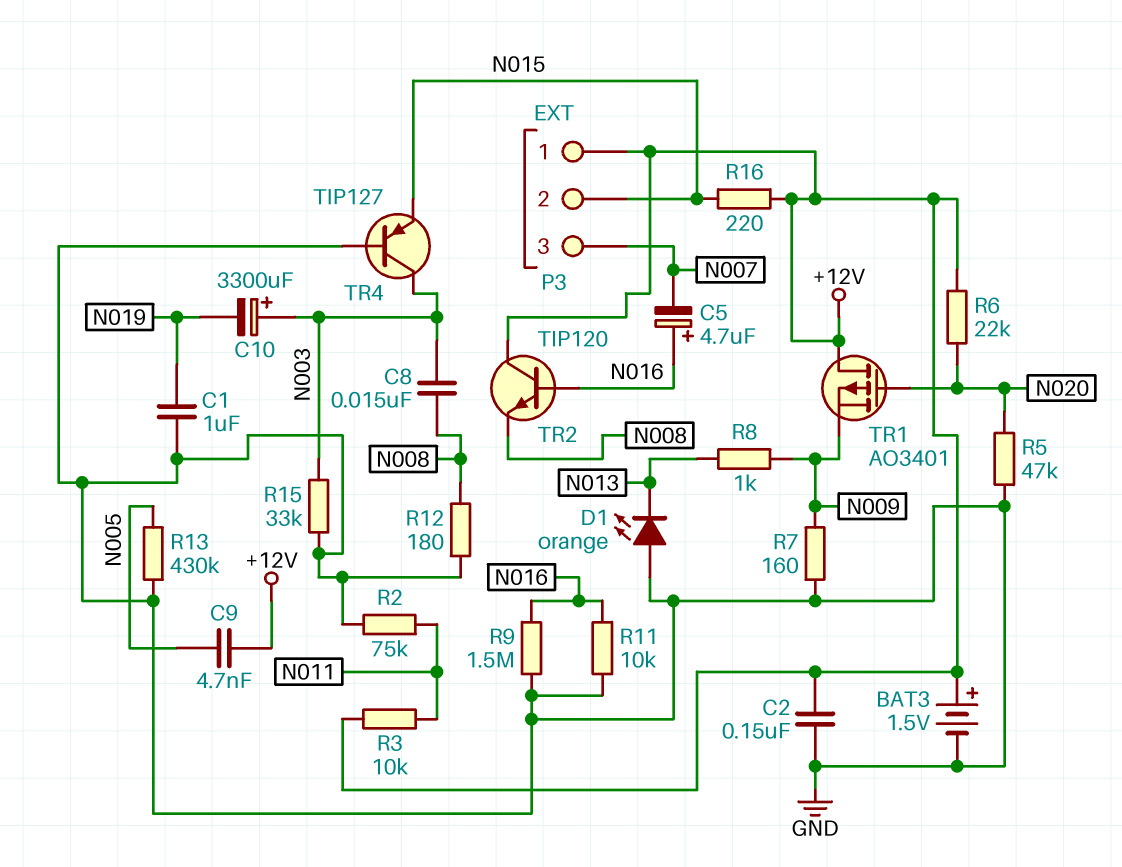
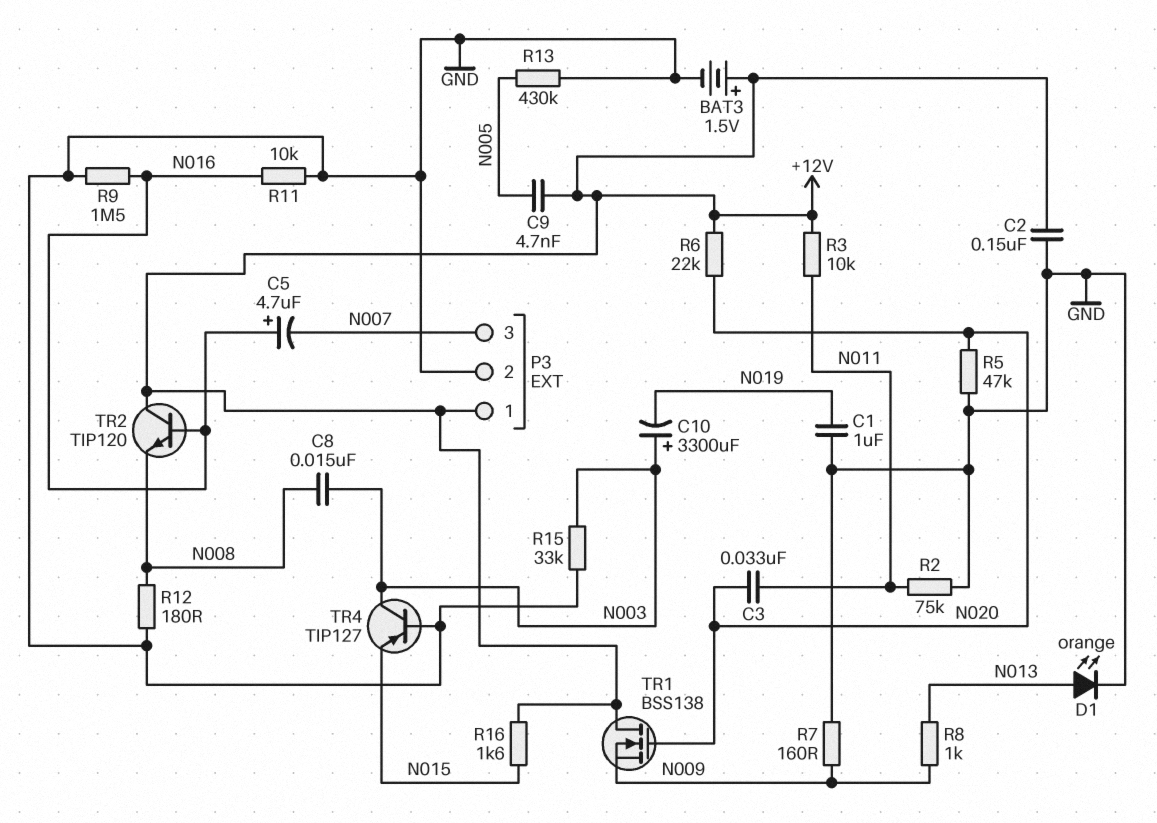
C3: none -> 33nF (N011, N020)
D1: LED orange (A GND, K N013) -> LED orange (A N013, K GND)
P3 pin 2: N015 -> GND
R16: 220 (+12V, N015) -> 1.6k (+12V, N015)
TR1: PMOS AO3401 (G N020, D +12V, S N009) -> NMOS BSS138 (G N020, D +12V, S N009)

